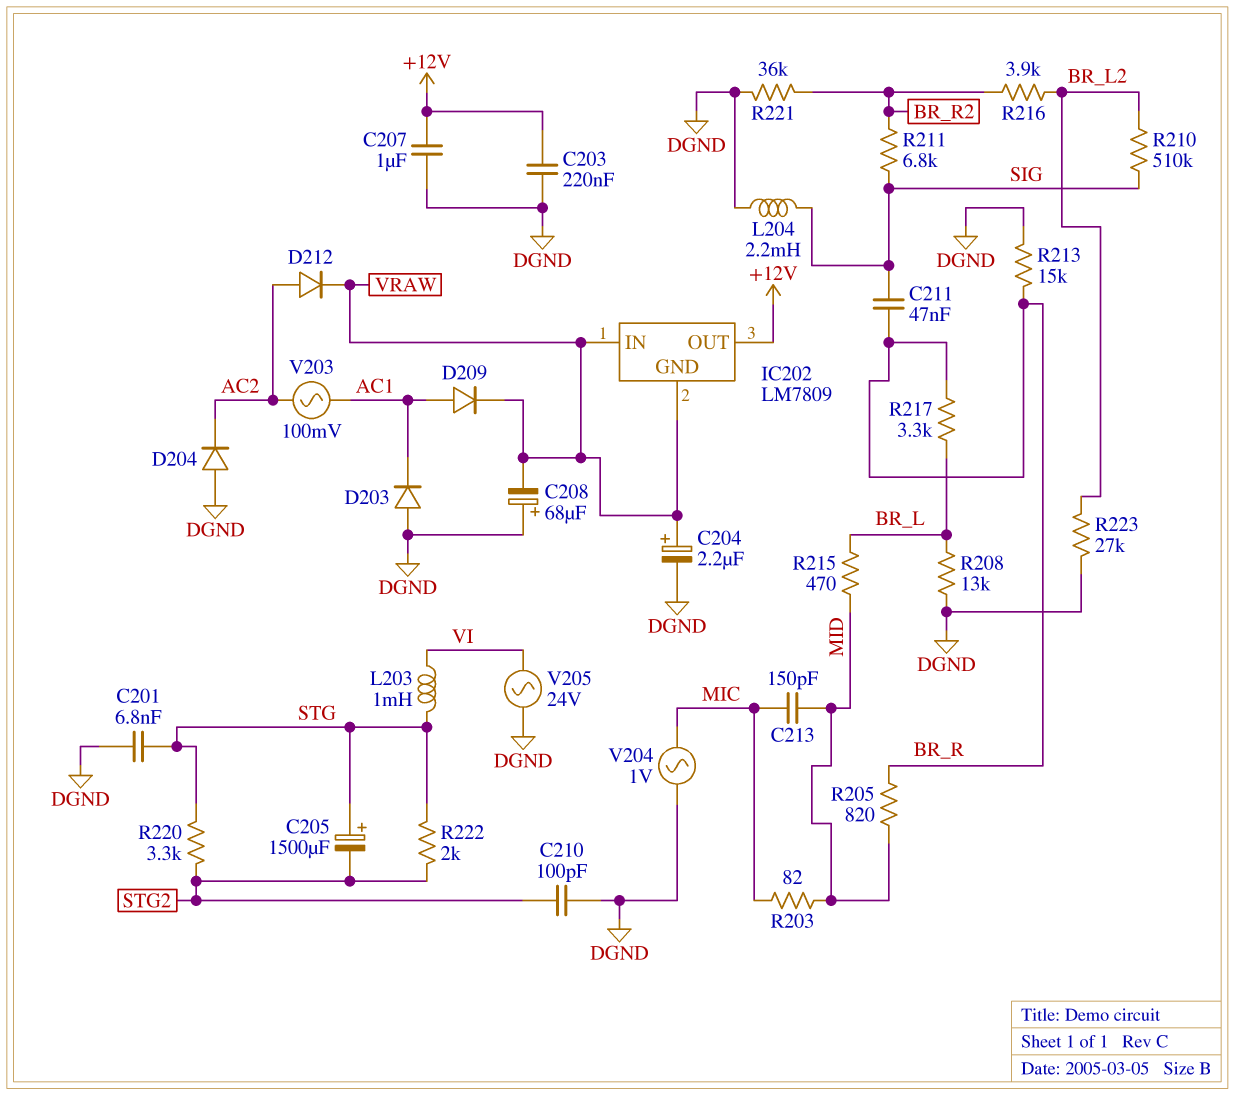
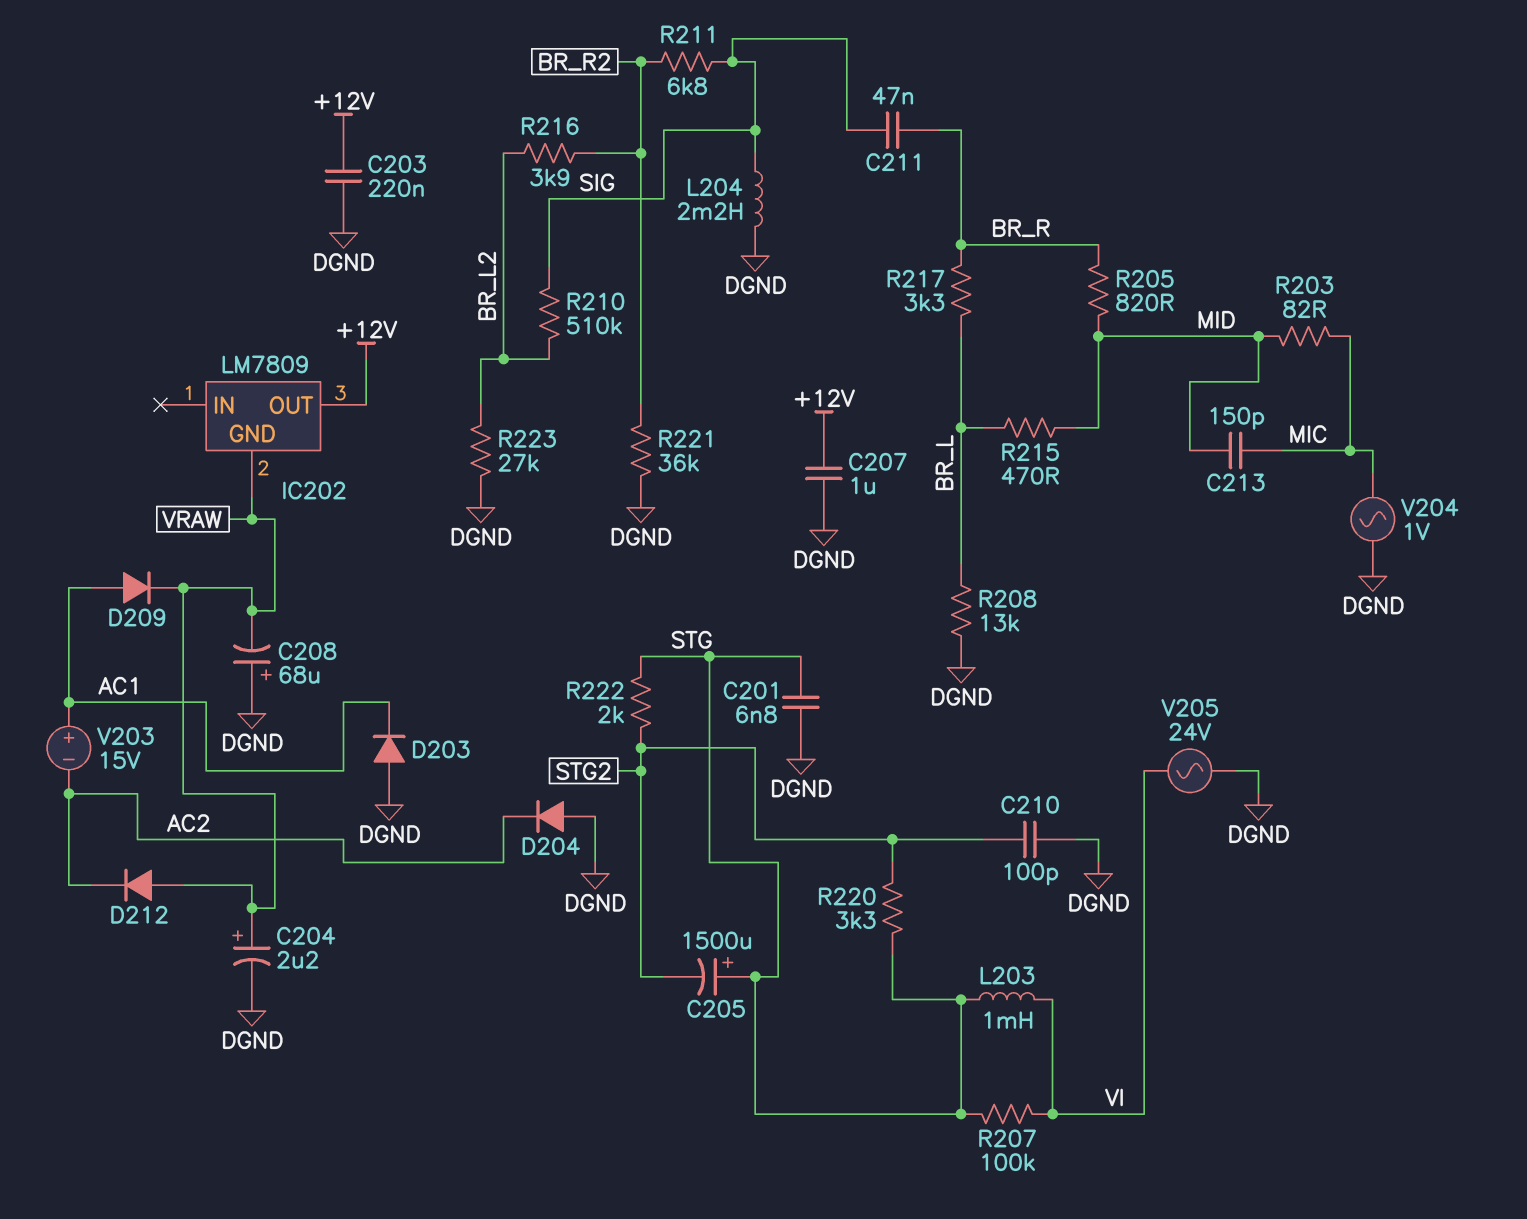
D212: diode (A AC2, K VRAW) -> diode (A VRAW, K AC2)
IC202 pin IN: VRAW -> none
R207: none -> 100k (STG, VI)
R213: 15k (BR_R, DGND) -> none
V203: AC 100mV (AC1, AC2) -> 15V (plus AC1, minus AC2)

